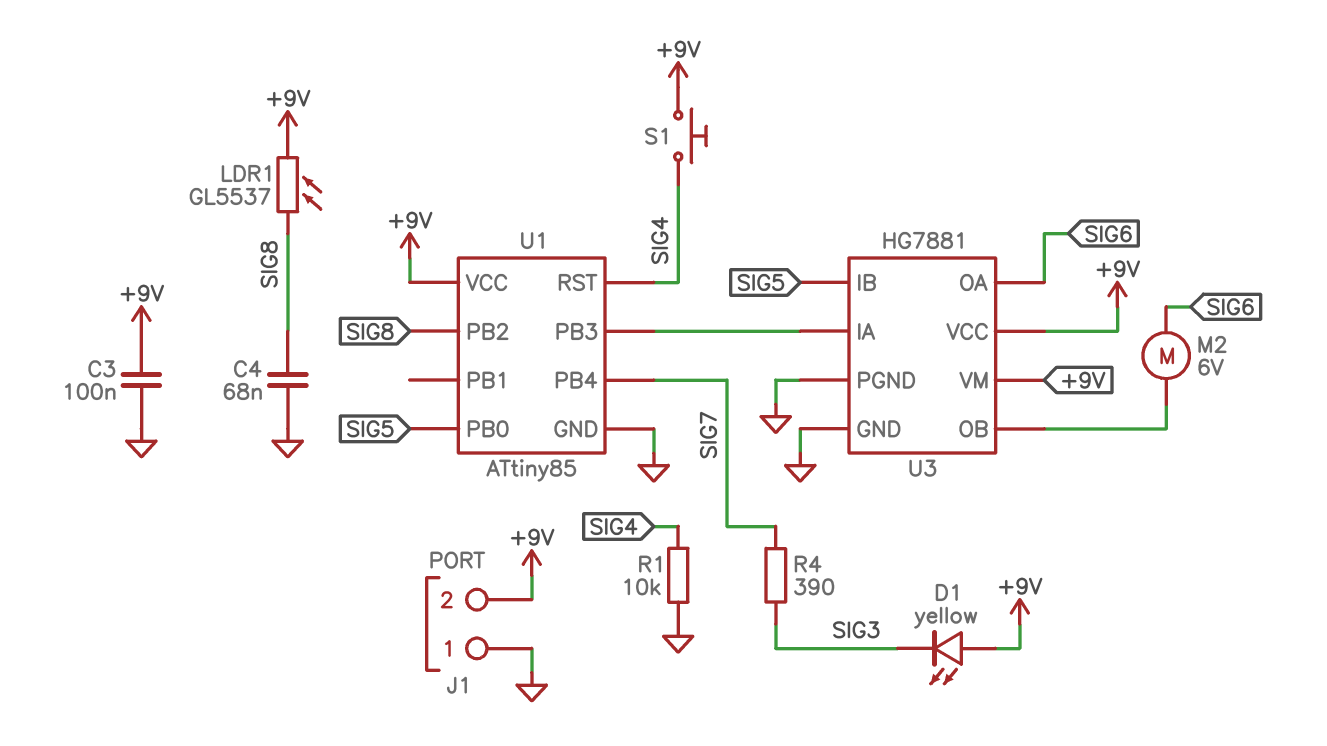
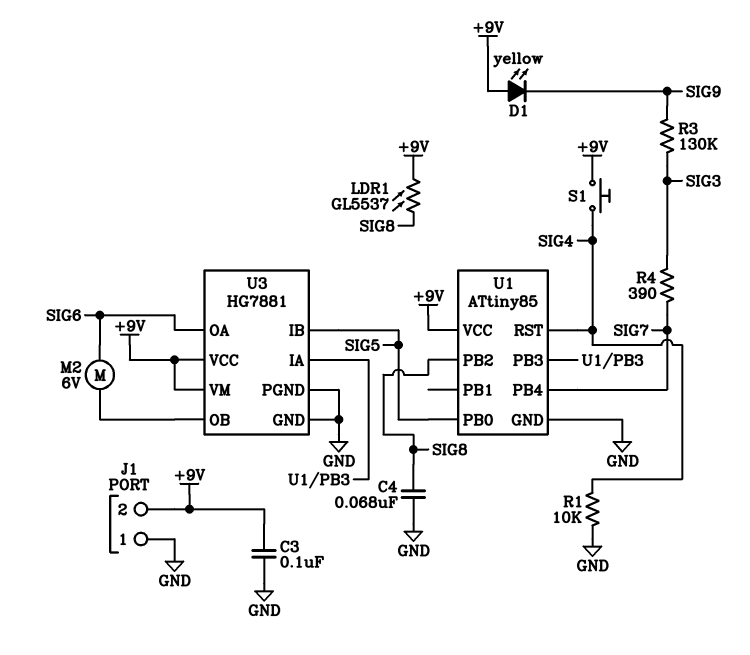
D1: LED yellow (A +9V, K SIG3) -> LED yellow (A +9V, K SIG9)
R3: none -> 130k (SIG3, SIG9)

